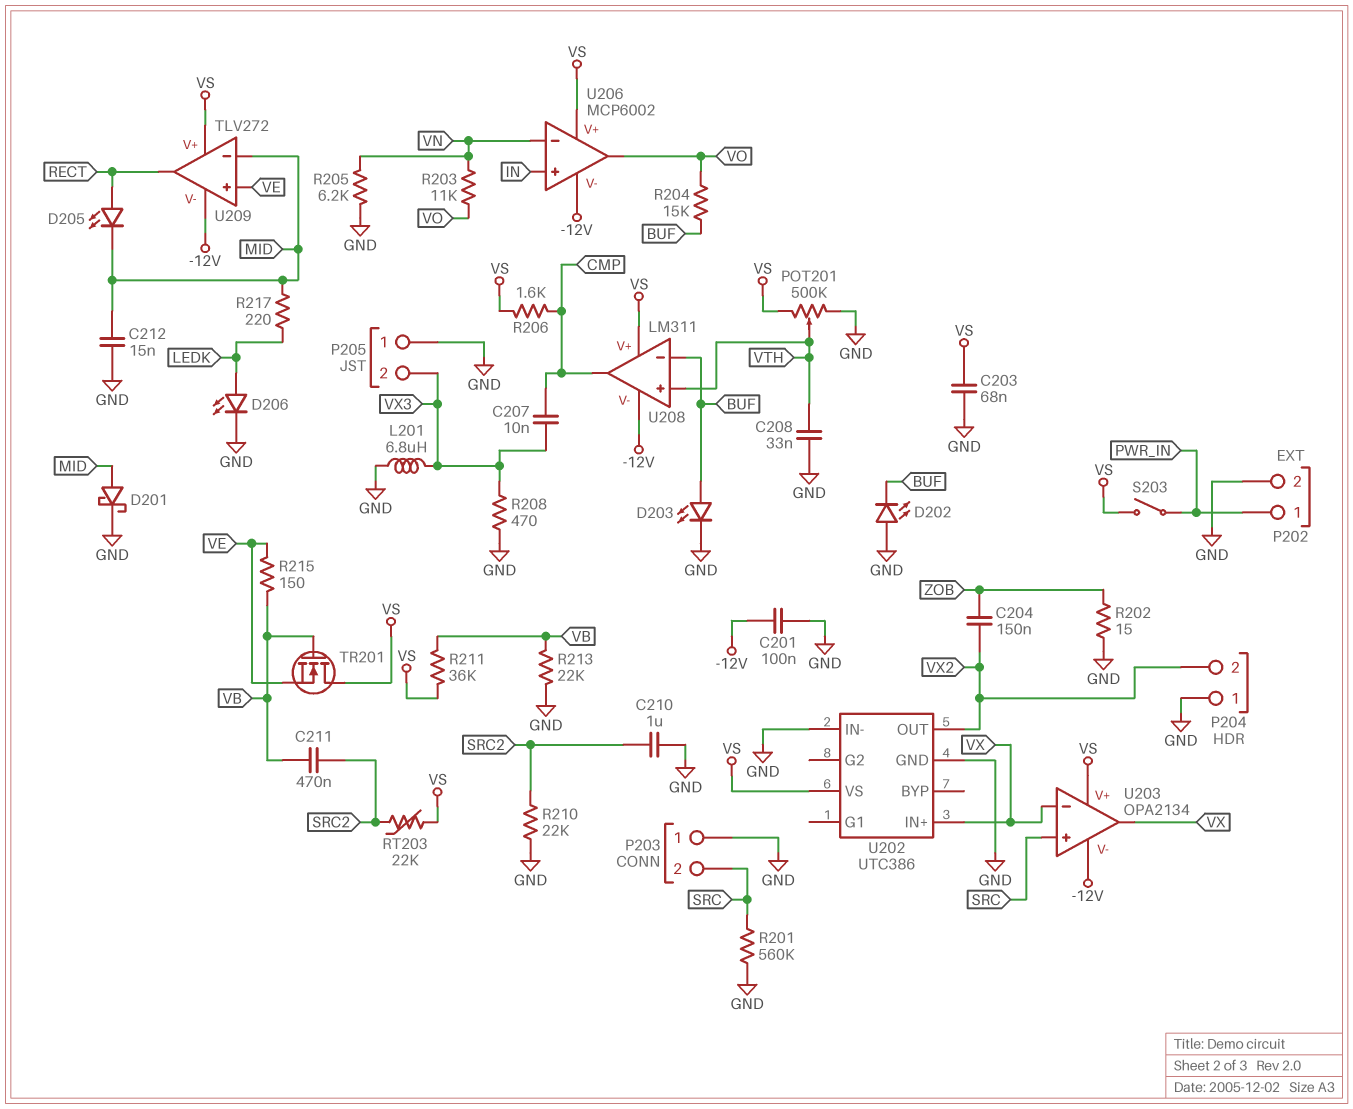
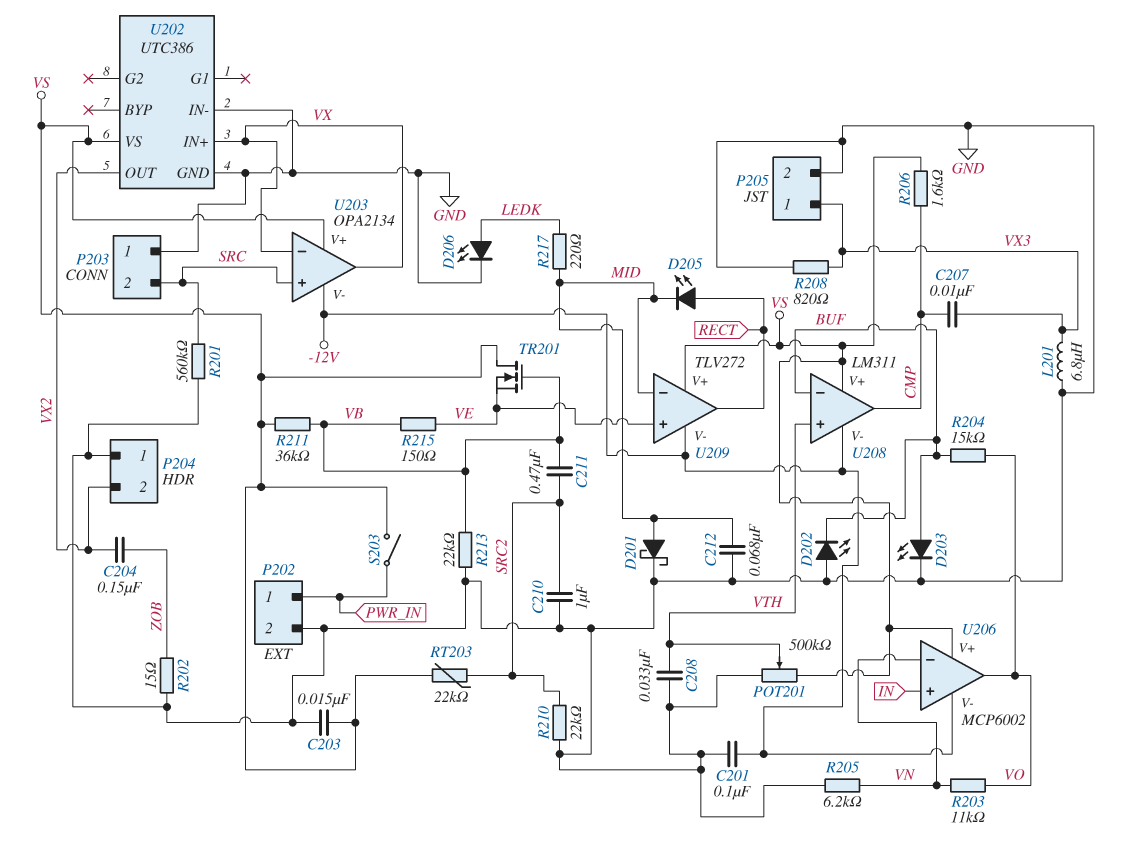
C203: 68nF (GND, VS) -> 15nF (GND, VS)
C212: 15nF (GND, MID) -> 68nF (GND, MID)
P205 pin 1: GND -> VX3
P205 pin 2: VX3 -> GND
R208: 470 (GND, VX3) -> 820 (GND, VX3)

